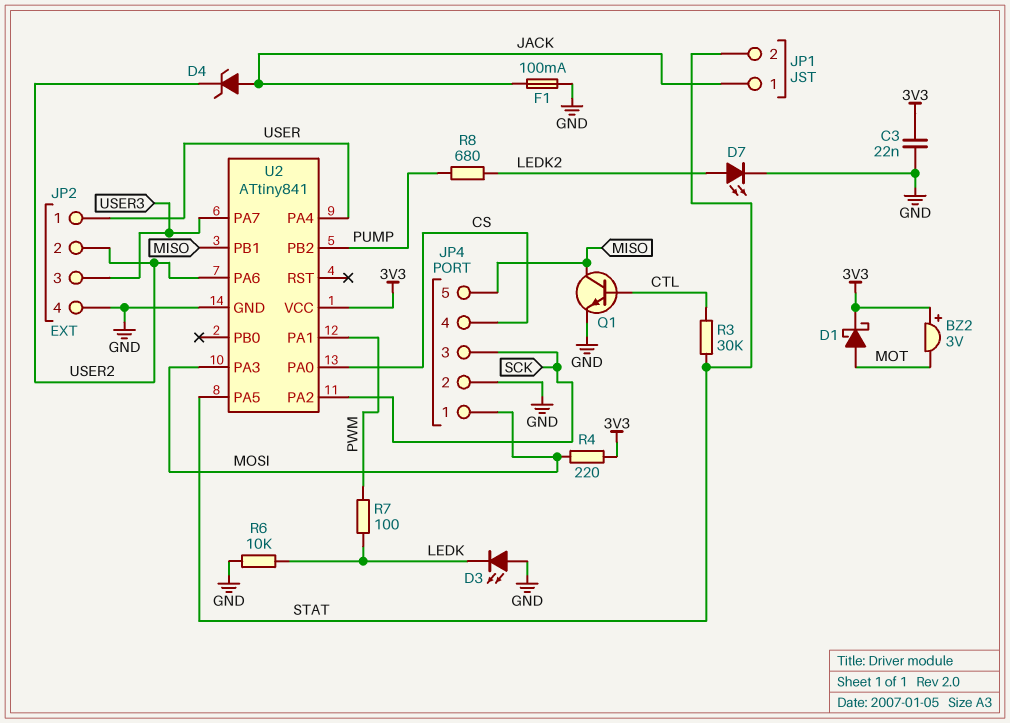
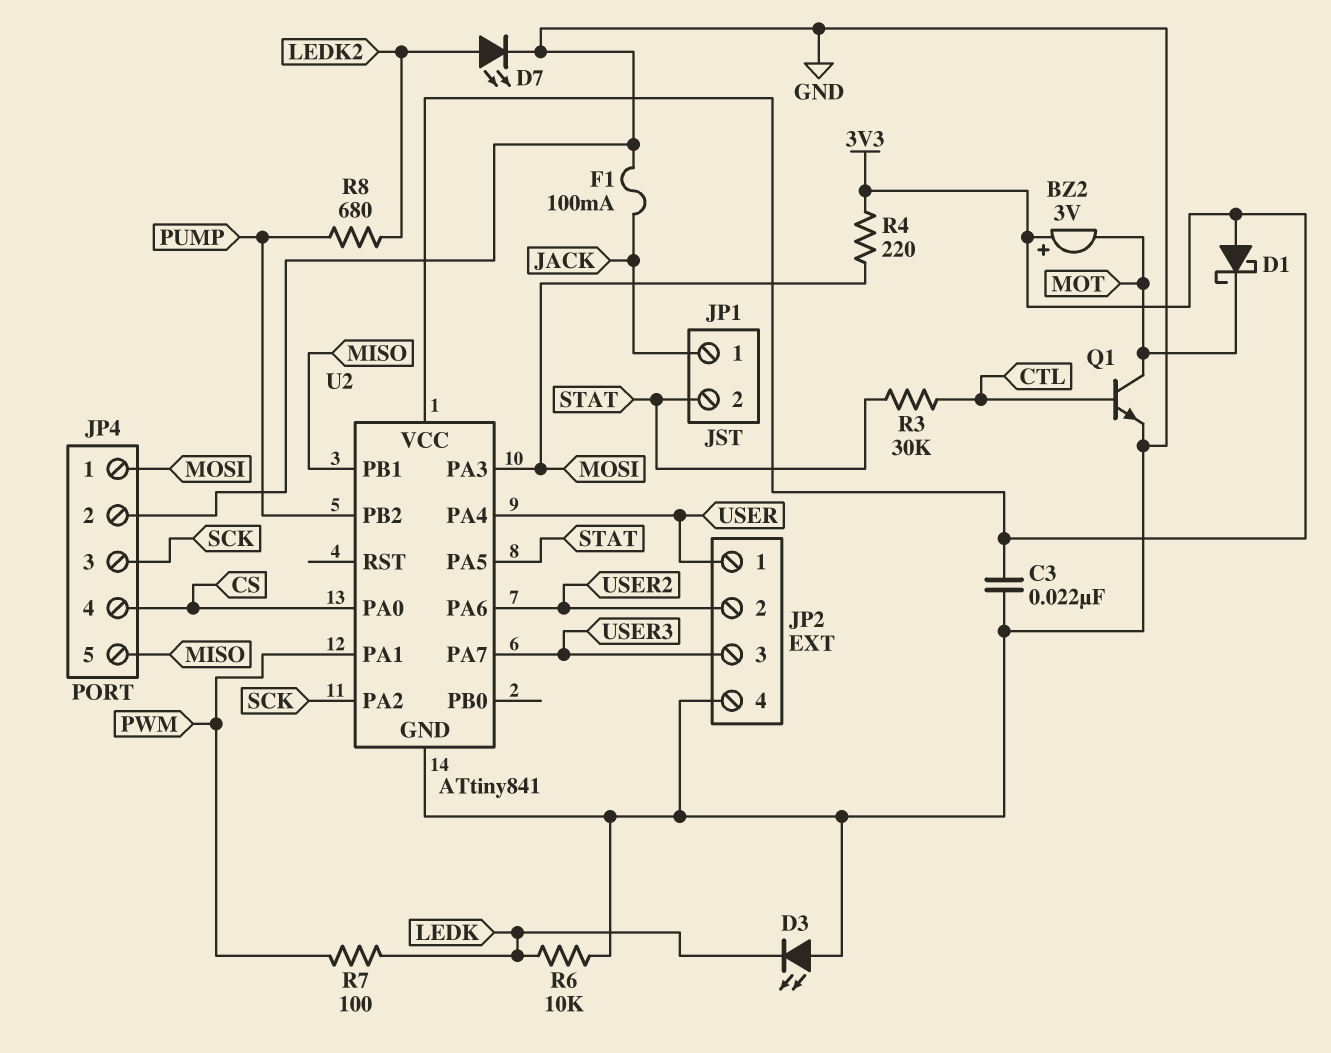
D1: schottky (A MOT, K 3V3) -> schottky (A 3V3, K MOT)
D4: zener (A JACK, K USER2) -> none
Q1: NPN (B CTL, C MISO, E GND) -> NPN (B CTL, C MOT, E GND)

